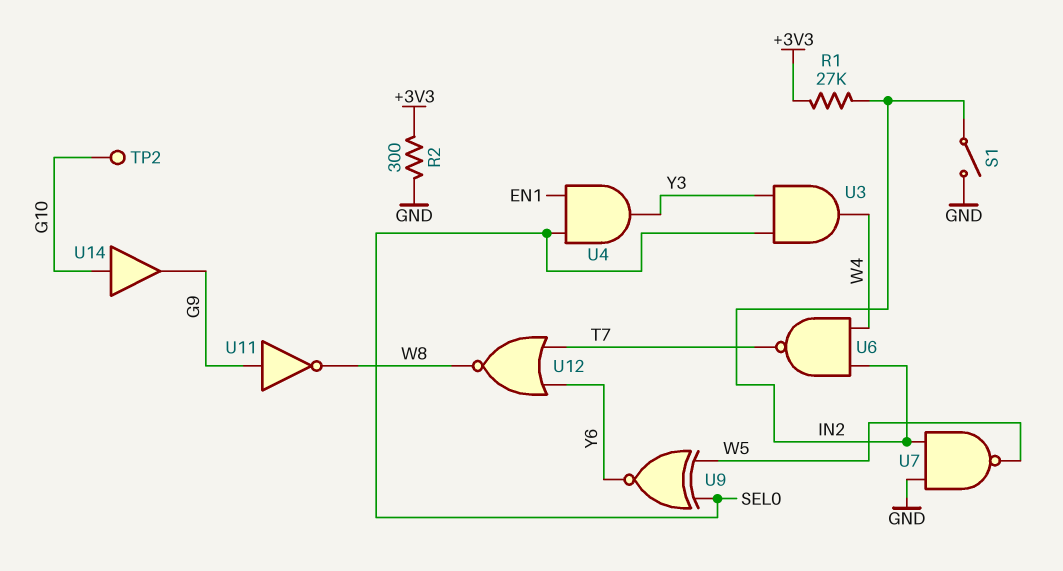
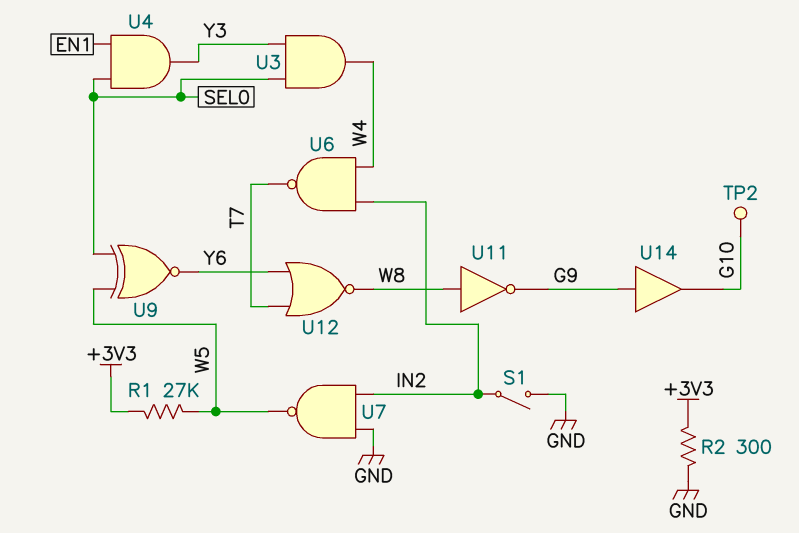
R1: 27k (+3V3, IN2) -> 27k (+3V3, W5)
U11: NOT (in G9, out W8) -> NOT (in W8, out G9)
U14: buffer (in G10, out G9) -> buffer (in G9, out G10)

